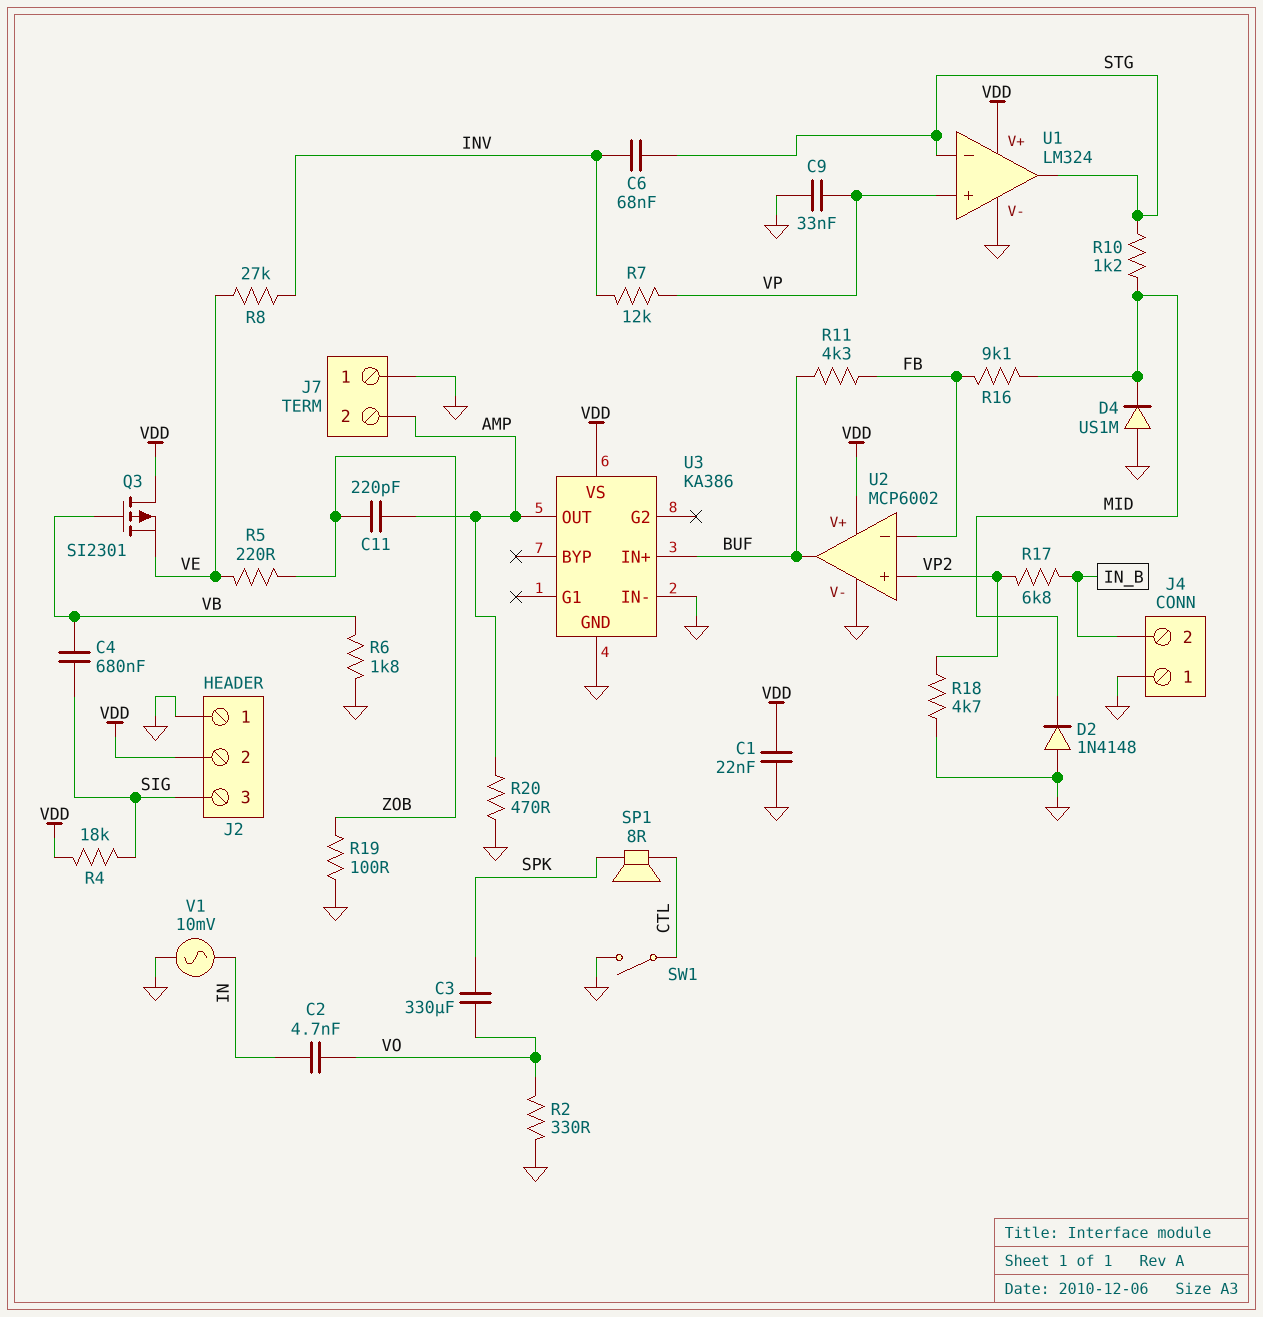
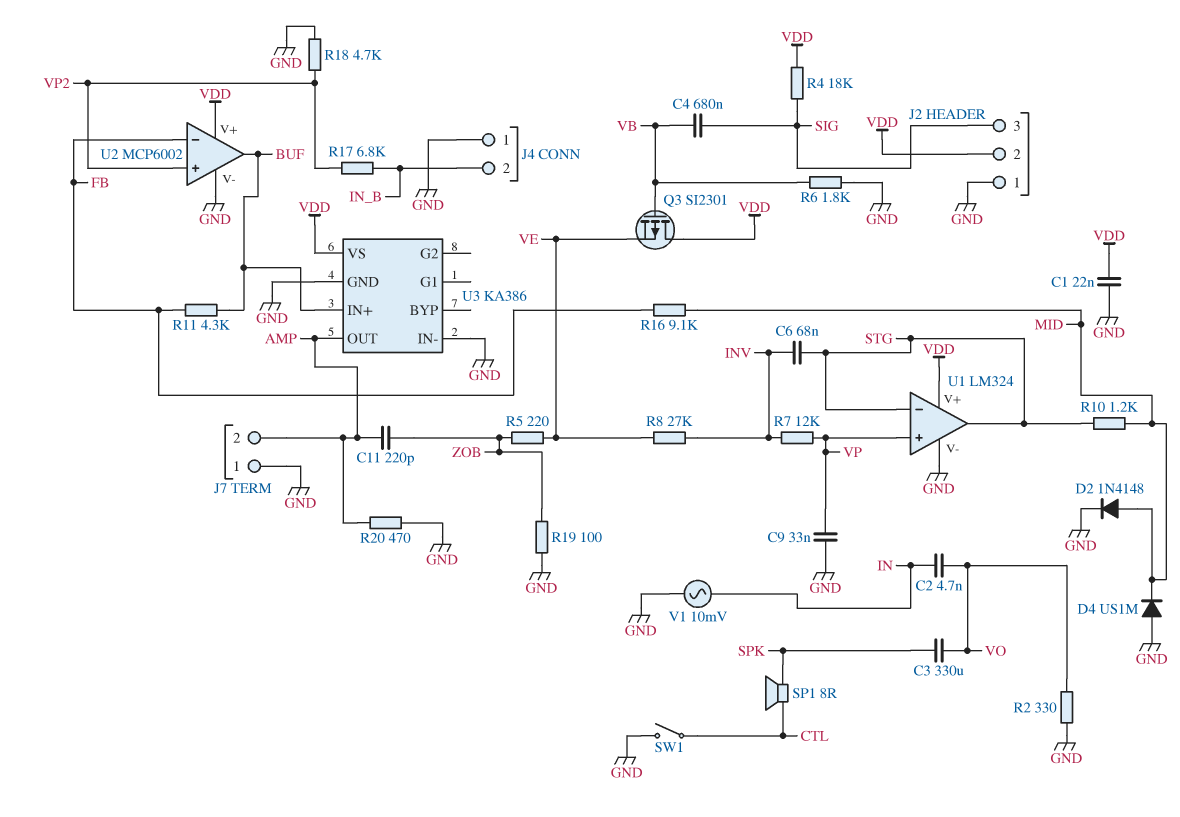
D2: diode 1N4148 (A GND, K MID) -> diode 1N4148 (A MID, K GND)

